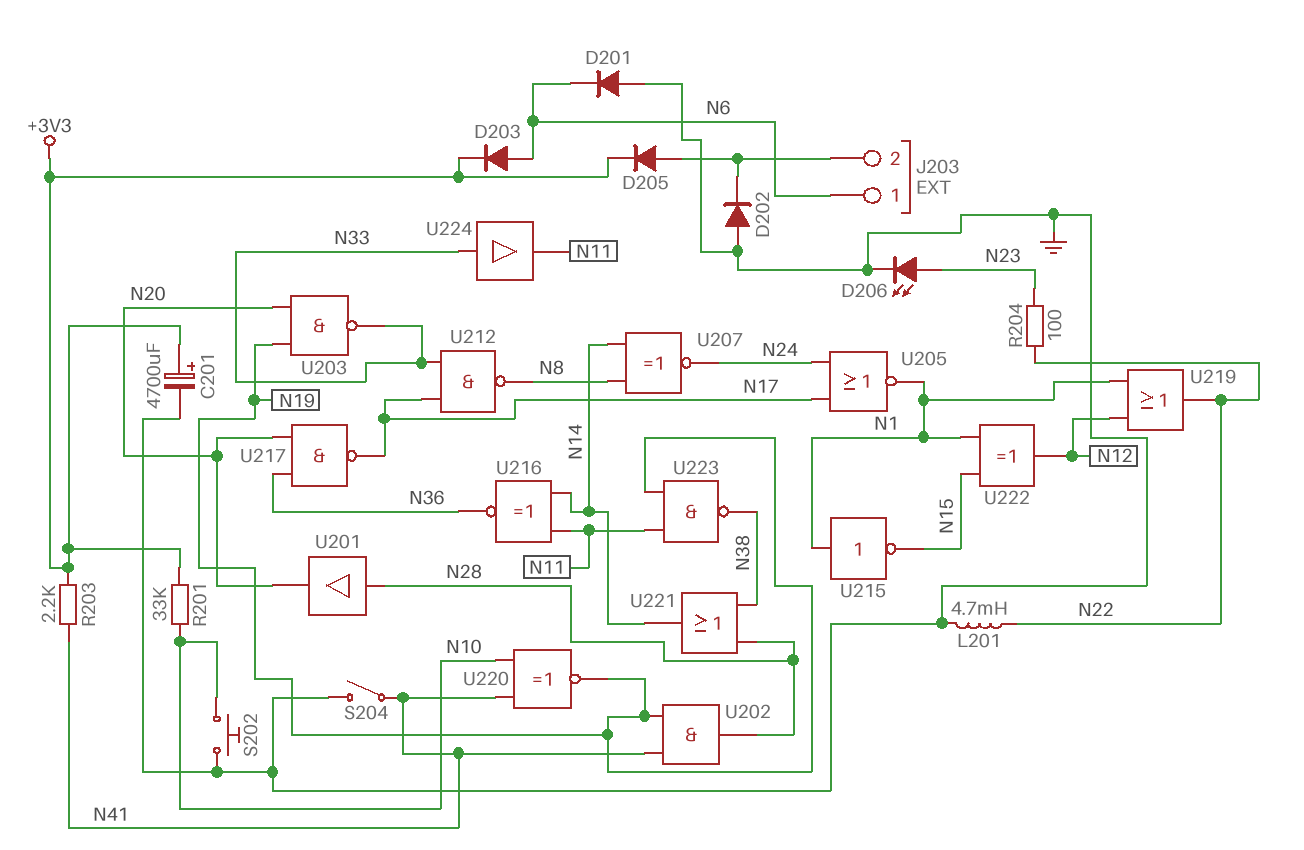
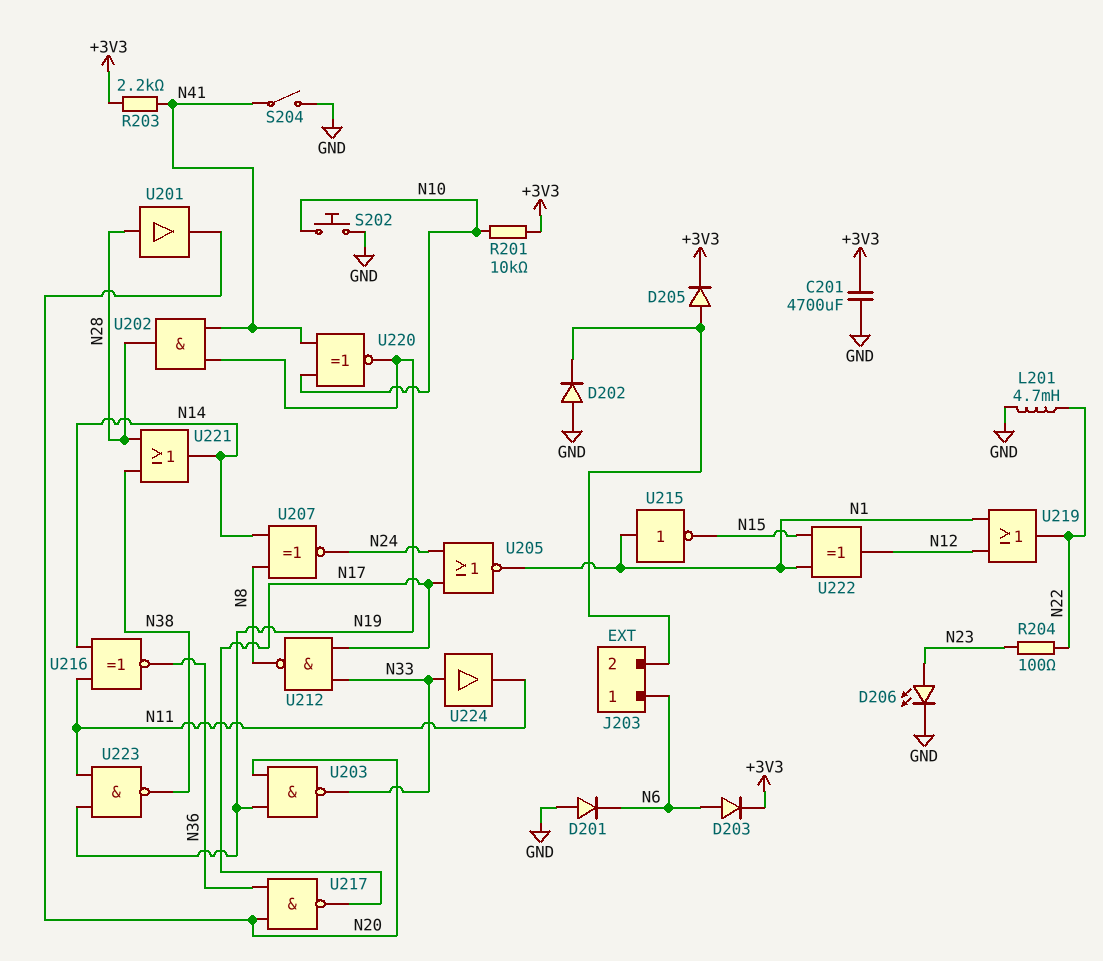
C201: 4700uF (plus +3V3, minus GND) -> 4700uF (+3V3, GND)
R201: 33k (+3V3, N10) -> 10k (+3V3, N10)

